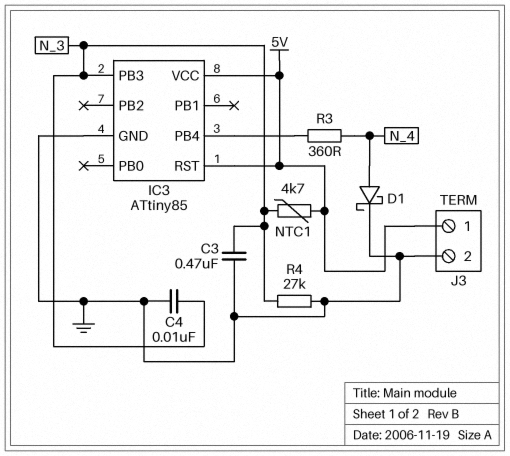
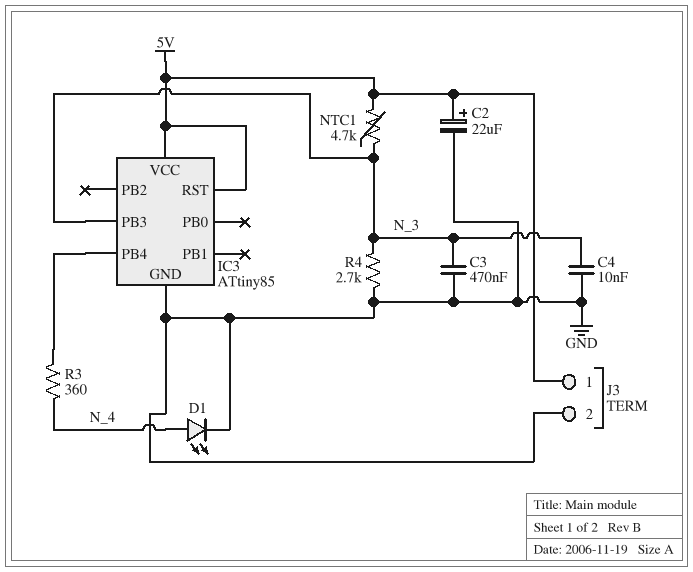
C2: none -> 22uF (plus 5V, minus GND)
D1: schottky (A N_4, K GND) -> LED (A N_4, K GND)
R4: 27k (GND, N_3) -> 2.7k (GND, N_3)

